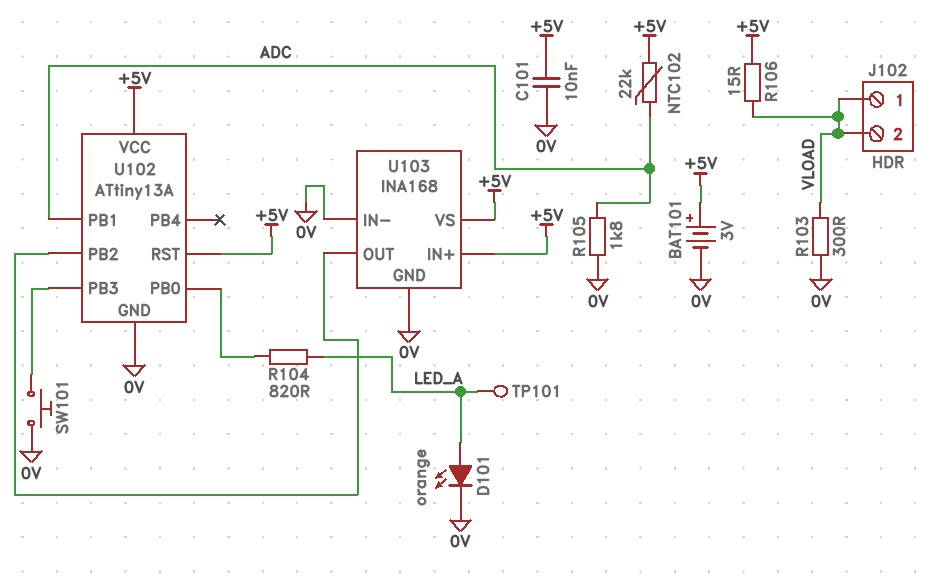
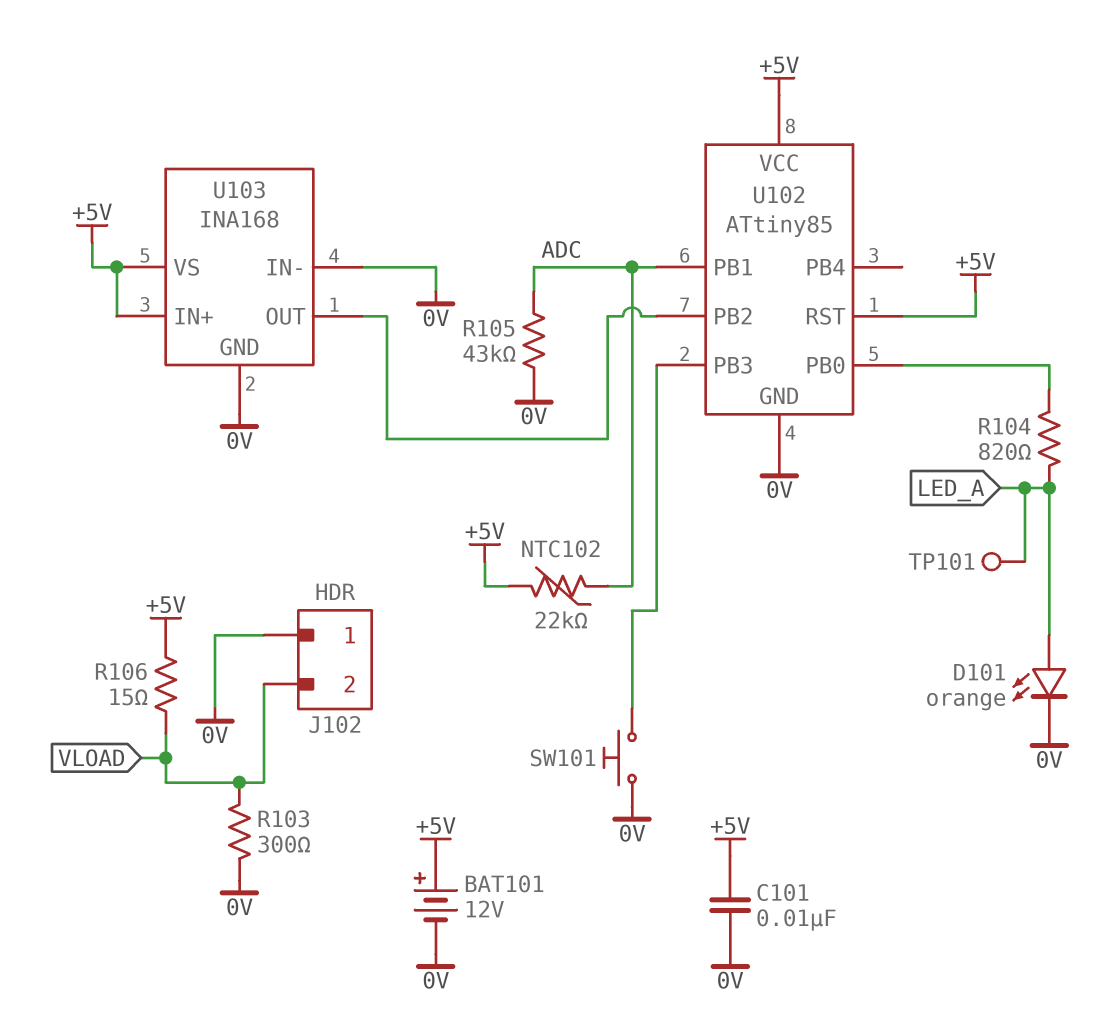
BAT101: 3V (plus +5V, minus 0V) -> 12V (plus +5V, minus 0V)
J102 pin 1: VLOAD -> 0V
R105: 1.8k (0V, ADC) -> 43k (0V, ADC)
U102: ATtiny13A -> ATtiny85

